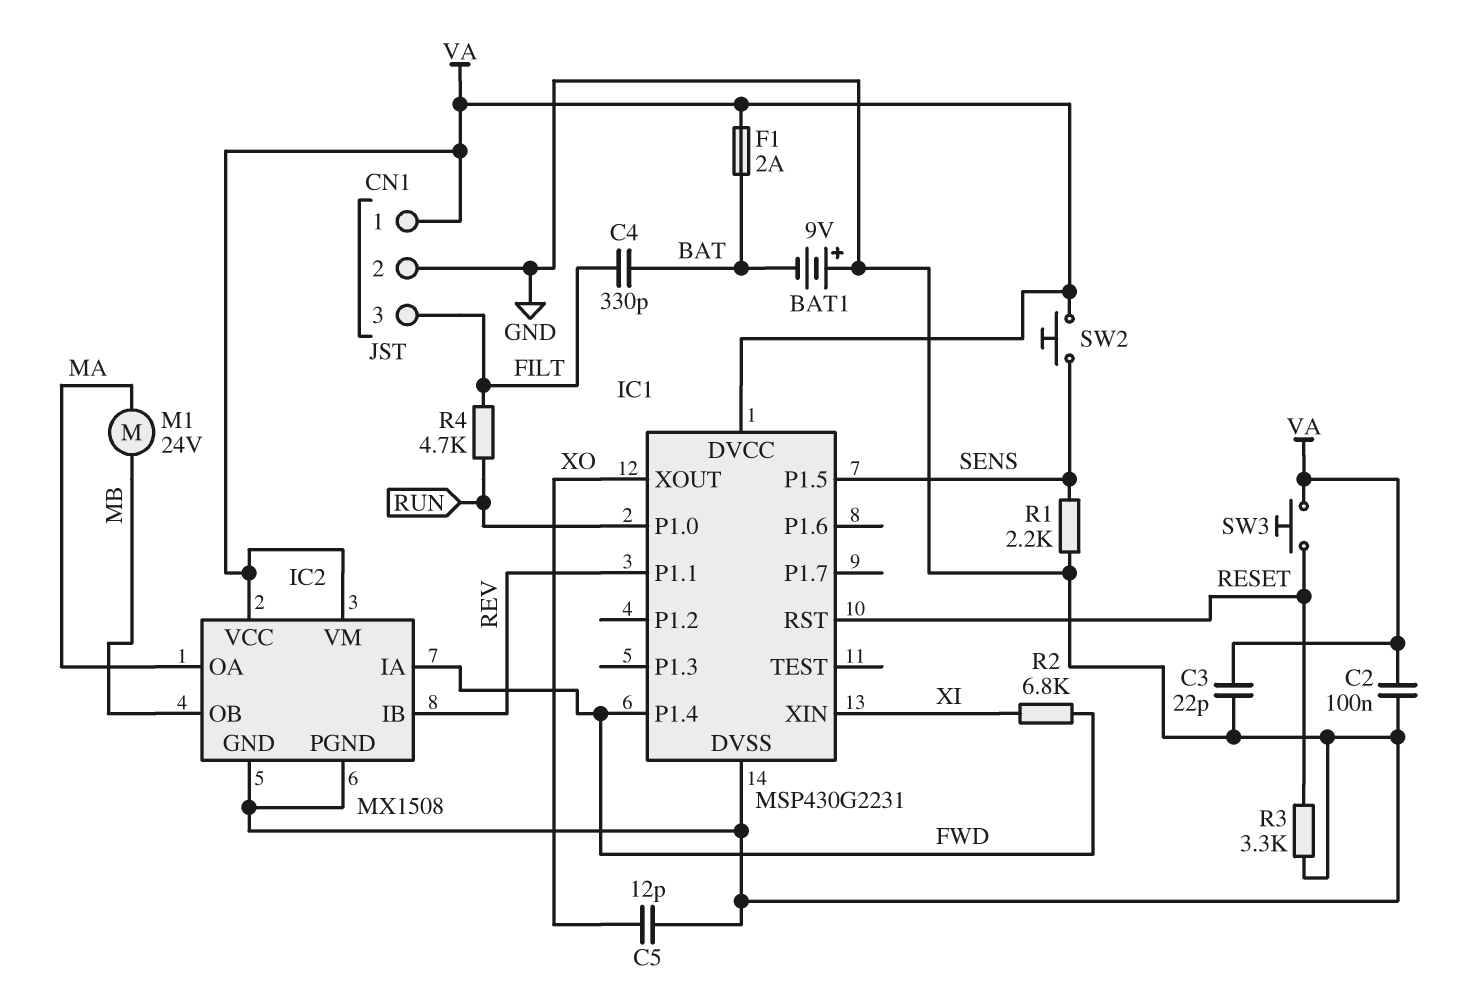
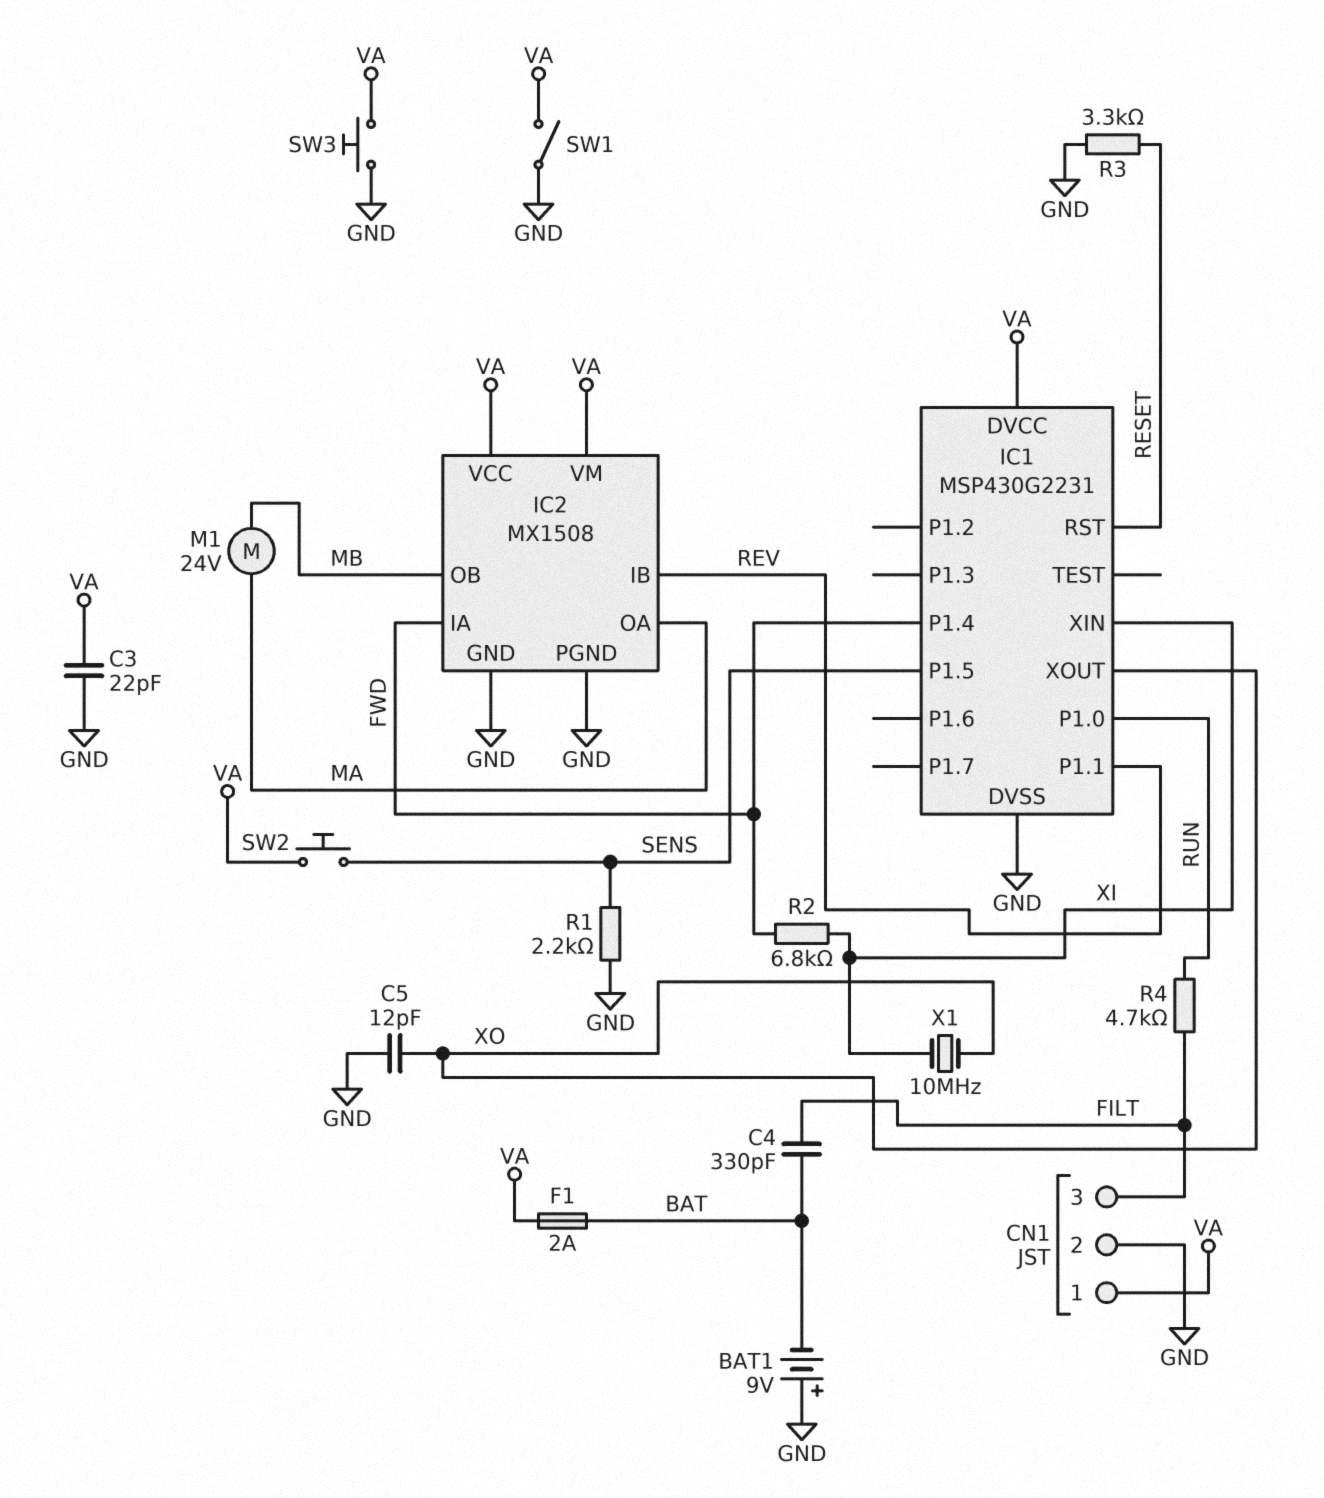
C2: 100nF (GND, VA) -> none
SW1: none -> switch (GND, VA)
SW3: button (RESET, VA) -> button (GND, VA)
X1: none -> 10MHz (XI, XO)

